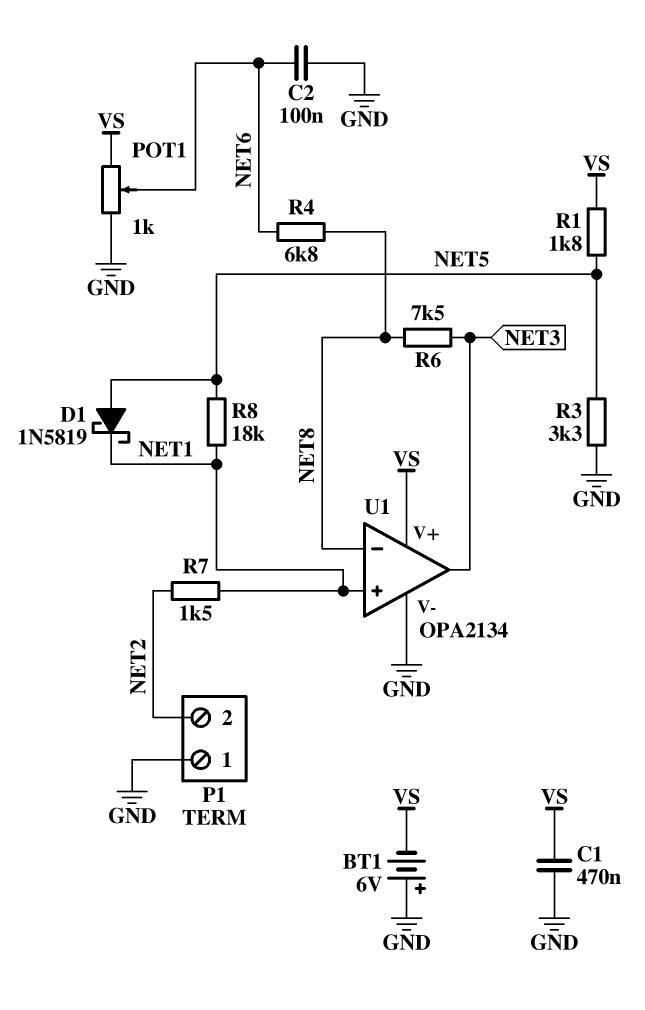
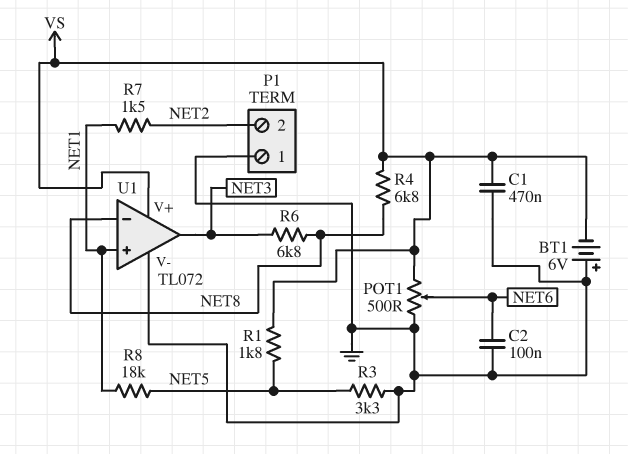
D1: schottky 1N5819 (A NET5, K NET1) -> none
POT1: 1k (GND, VS, wiper NET6) -> 500 (GND, VS, wiper NET6)
R4: 6.8k (NET6, NET8) -> 6.8k (NET8, VS)
R6: 7.5k (NET3, NET8) -> 6.8k (NET3, NET8)
U1: OPA2134 -> TL072

